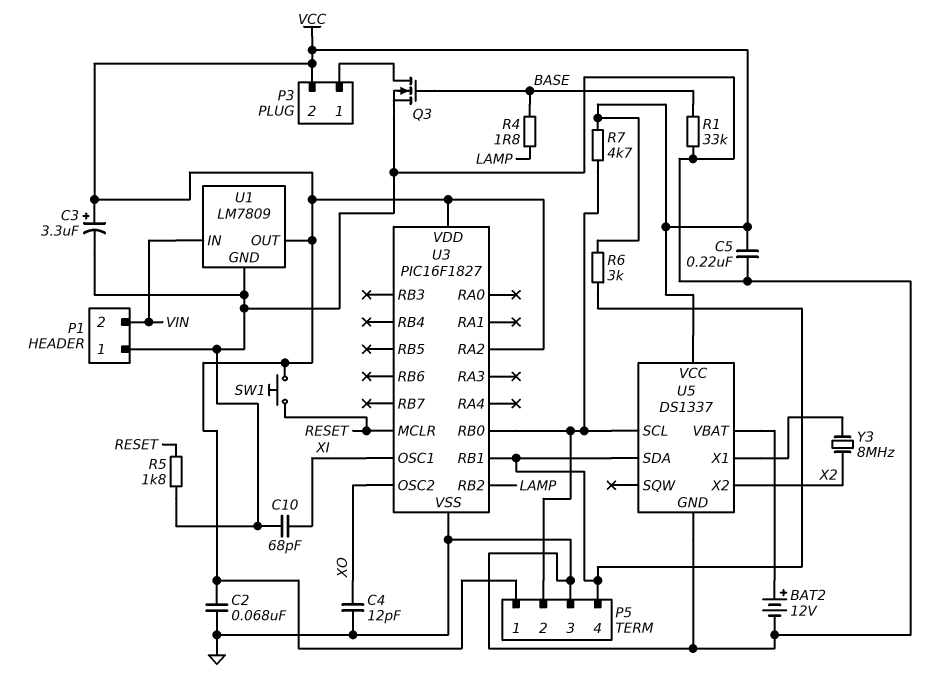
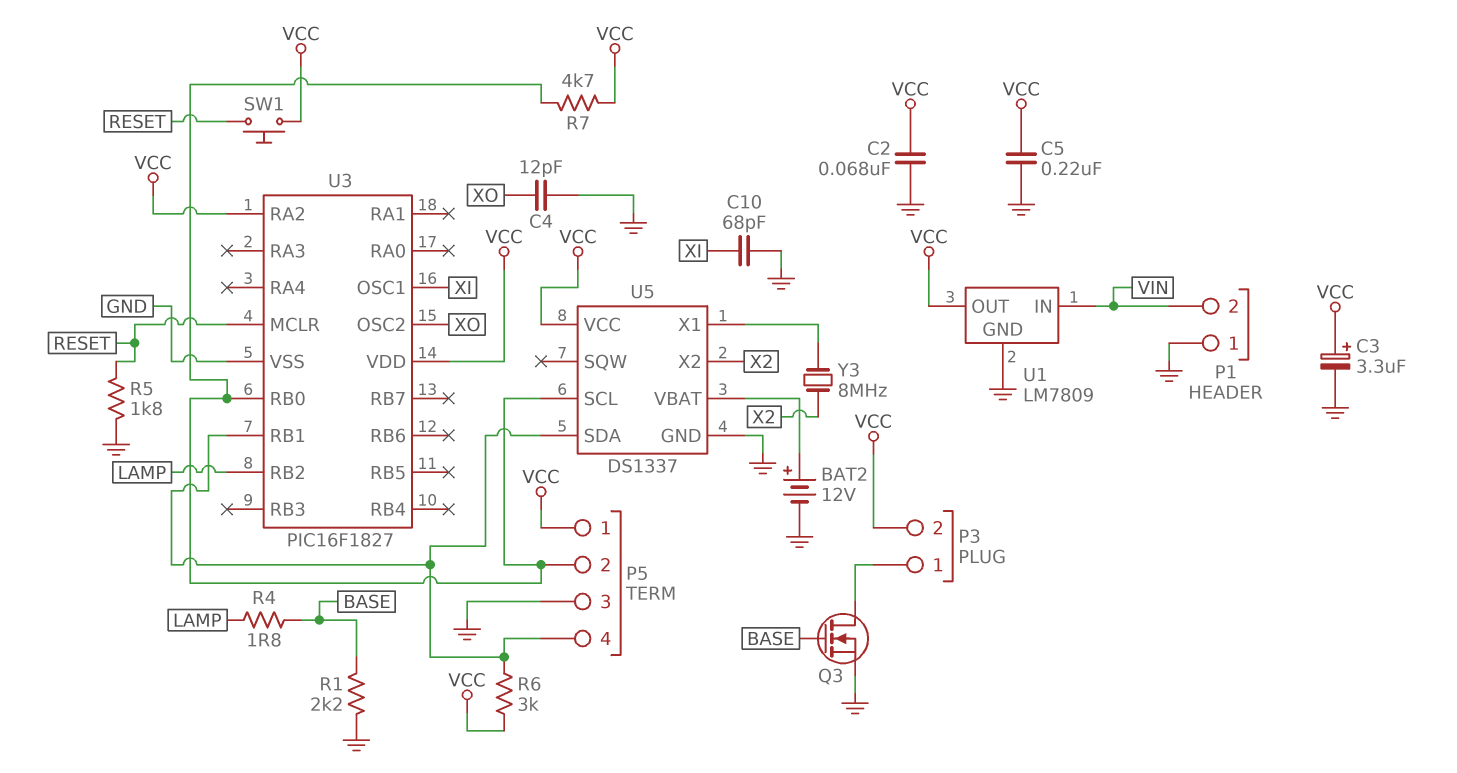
R1: 33k (BASE, GND) -> 2.2k (BASE, GND)

